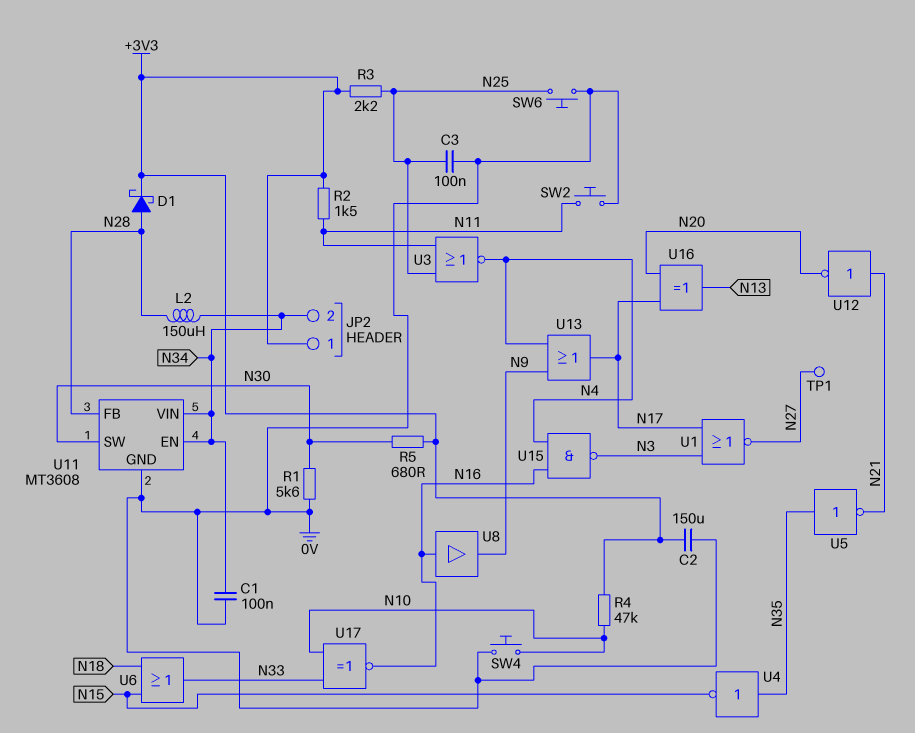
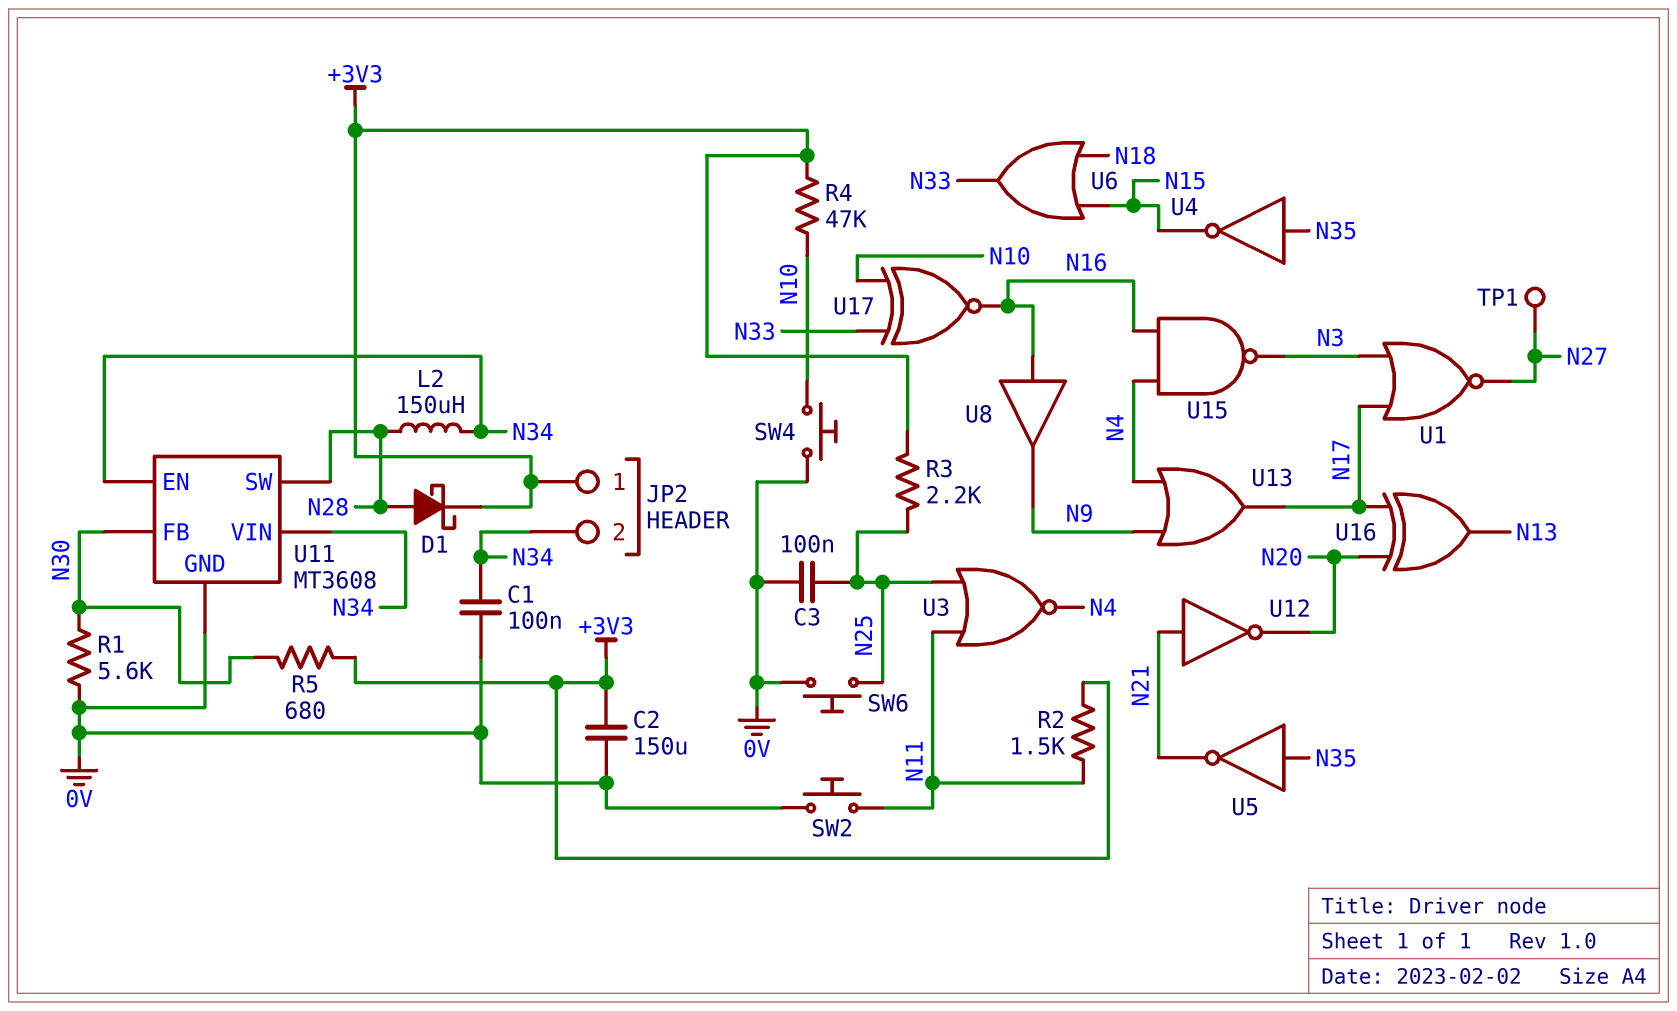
U11 pin FB: N28 -> N30
U11 pin SW: N30 -> N28

